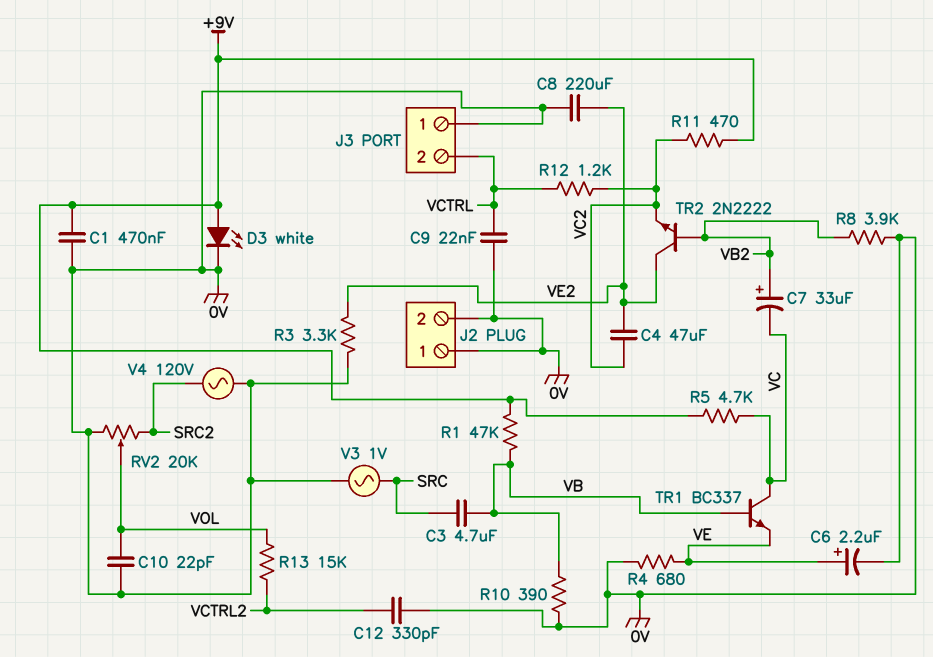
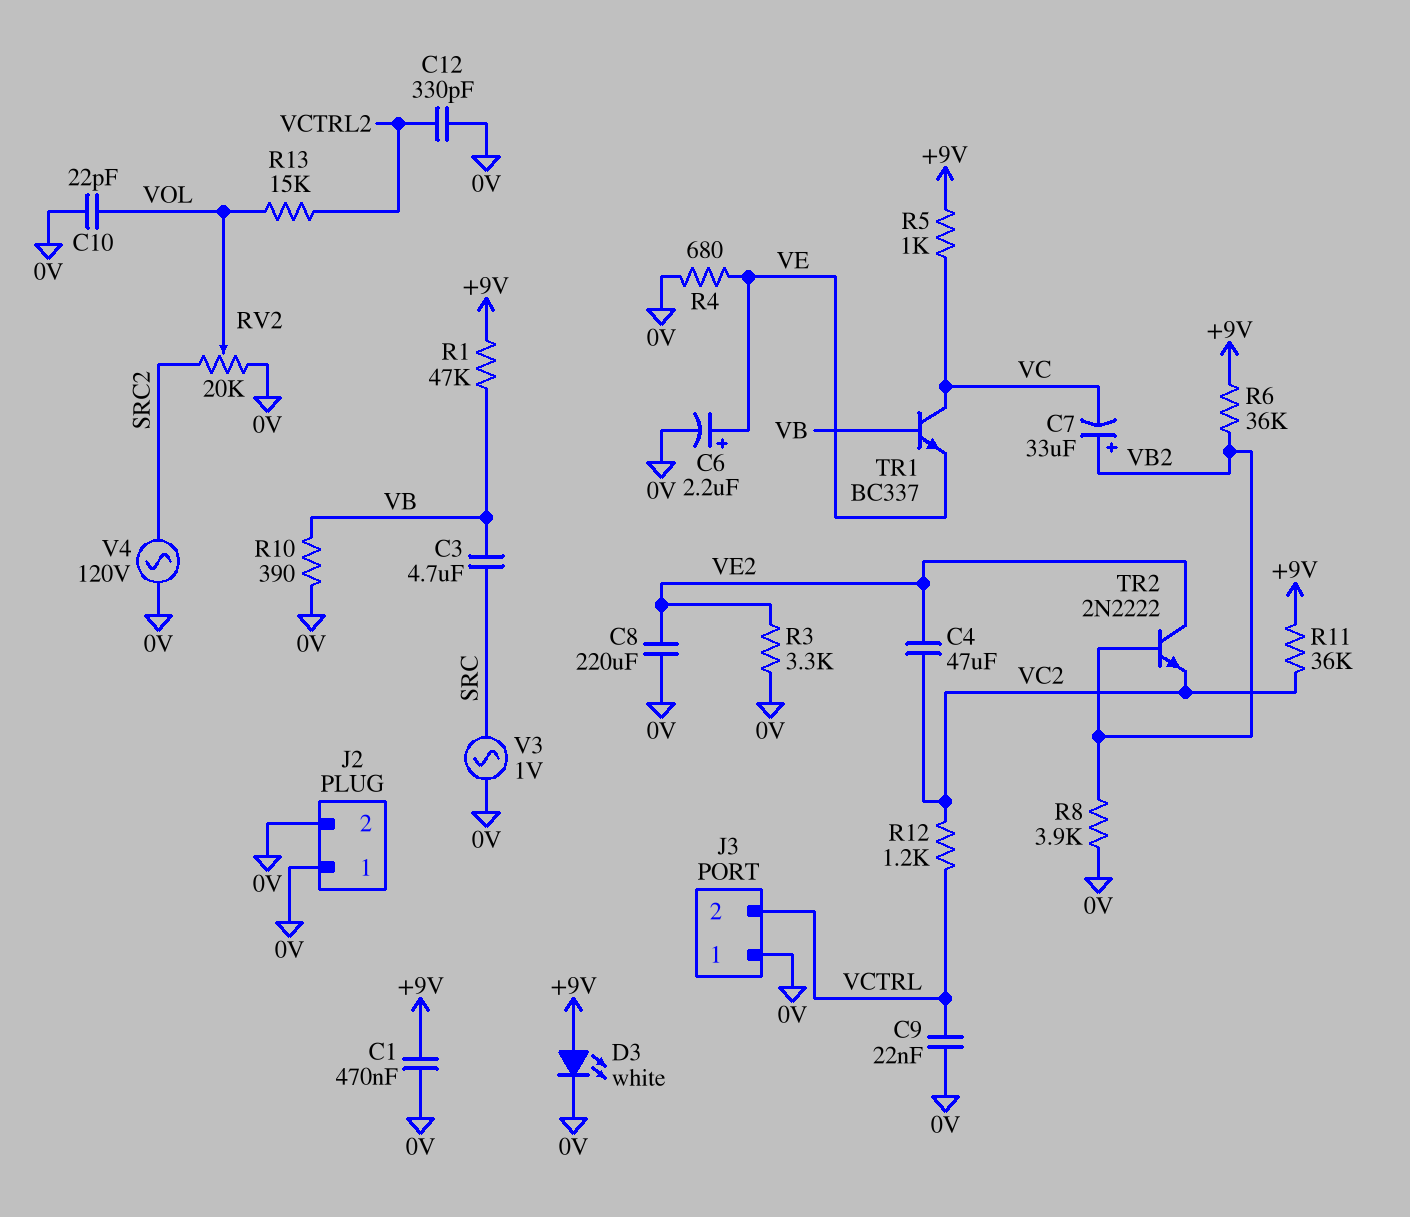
R5: 4.7k (+9V, VC) -> 1k (+9V, VC)
R6: none -> 36k (+9V, VB2)
R11: 470 (+9V, VC2) -> 36k (+9V, VC2)

